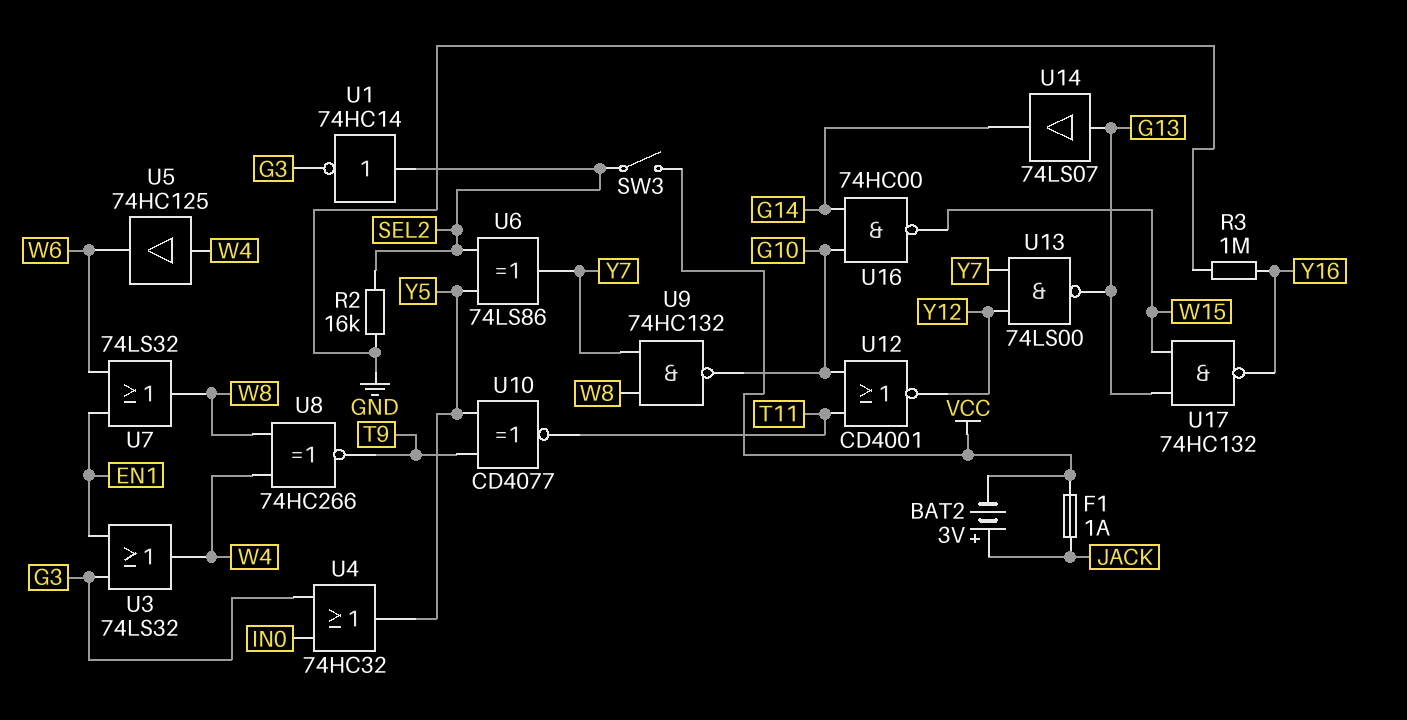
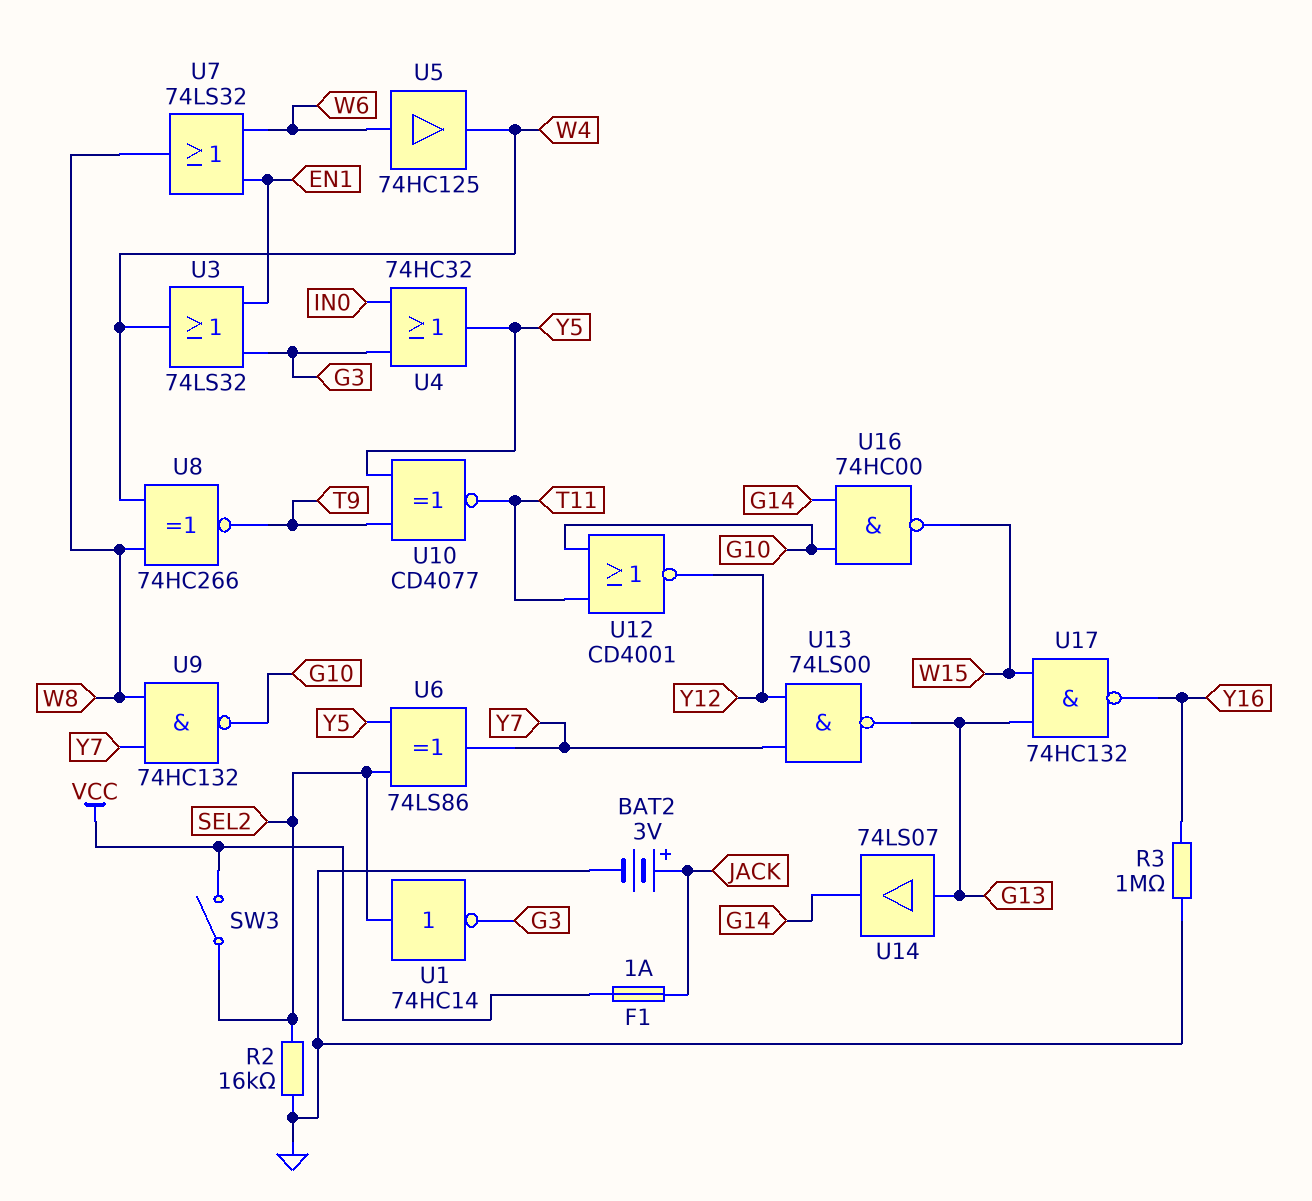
BAT2: 3V (plus JACK, minus VCC) -> 3V (plus JACK, minus GND)
U5: buffer 74HC125 (in W4, out W6) -> buffer 74HC125 (in W6, out W4)

